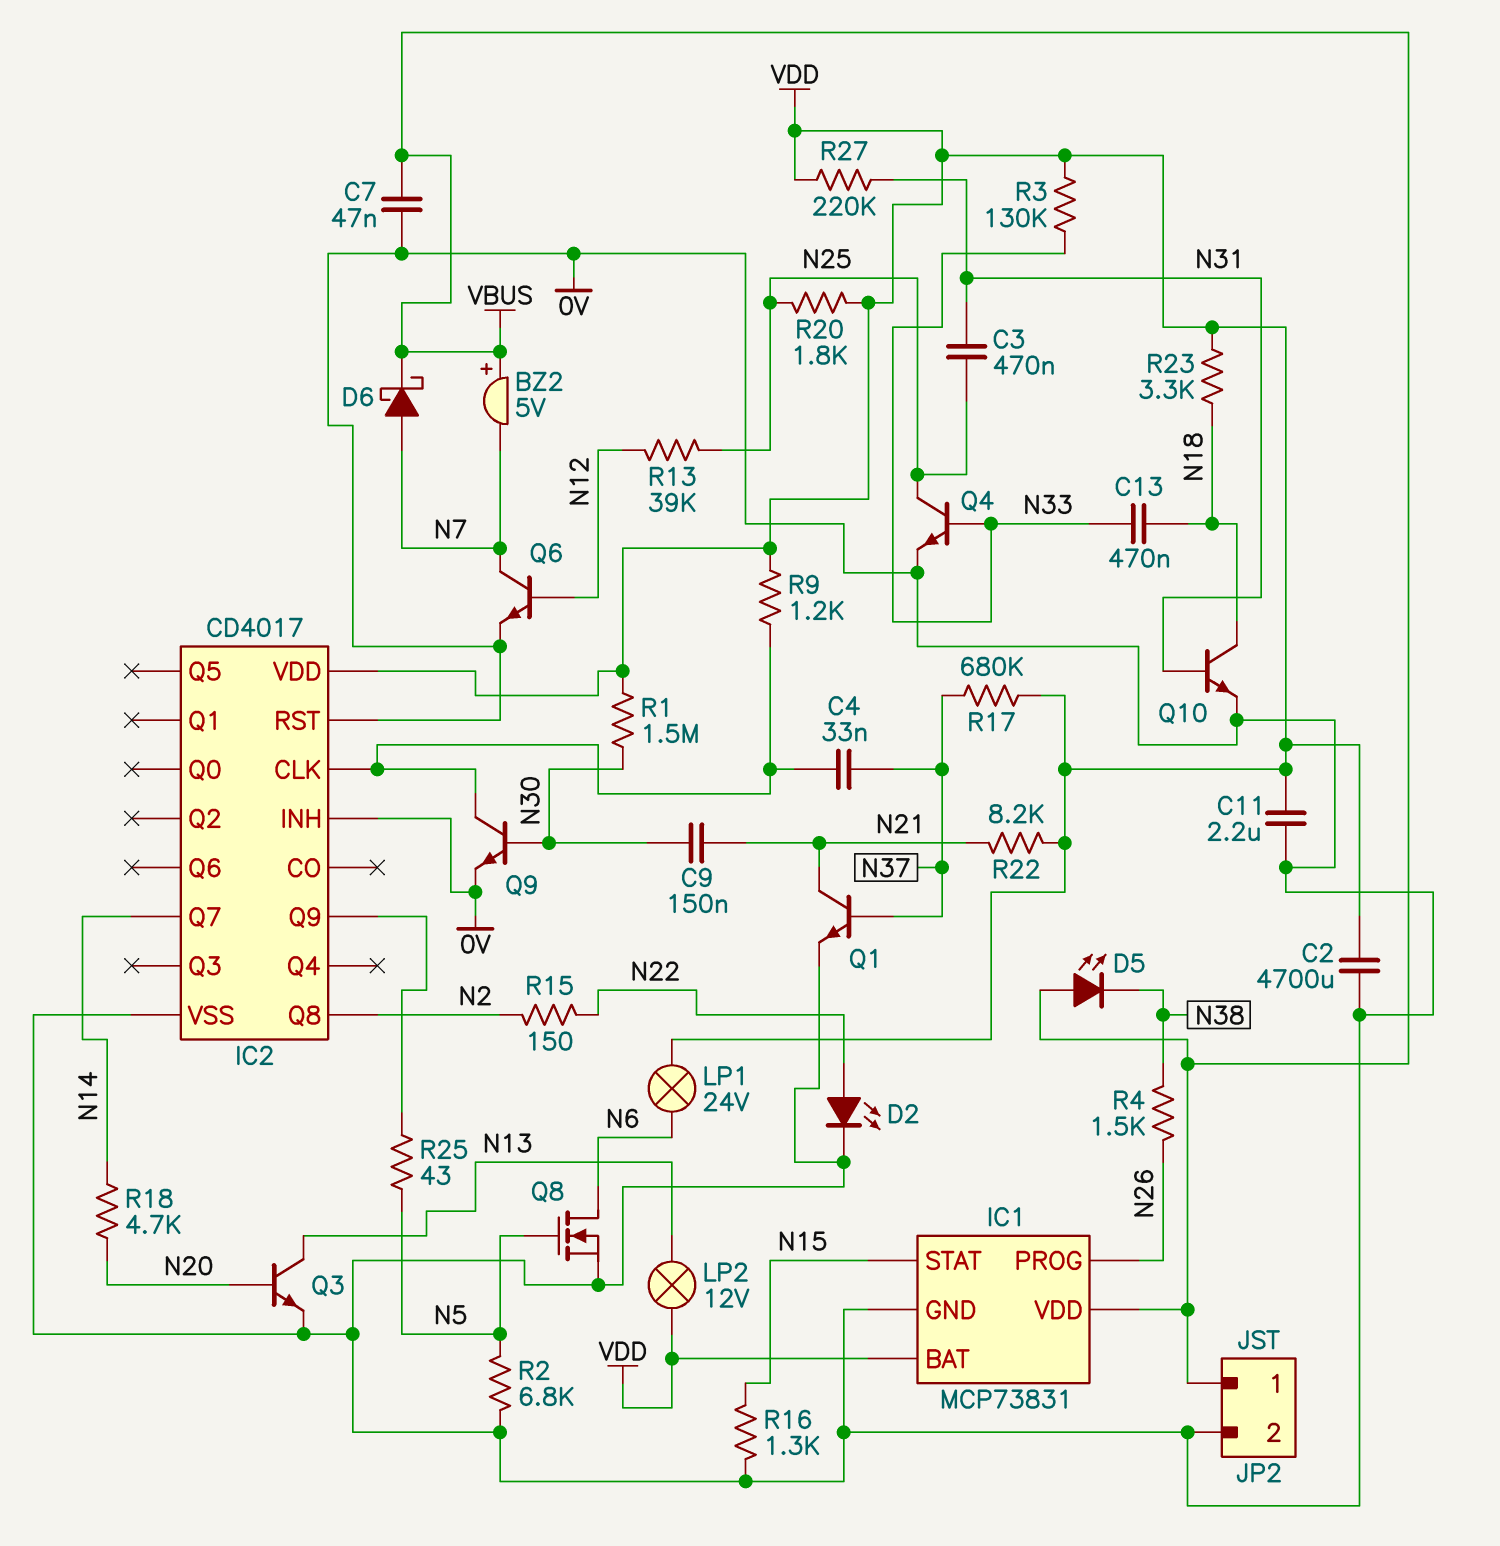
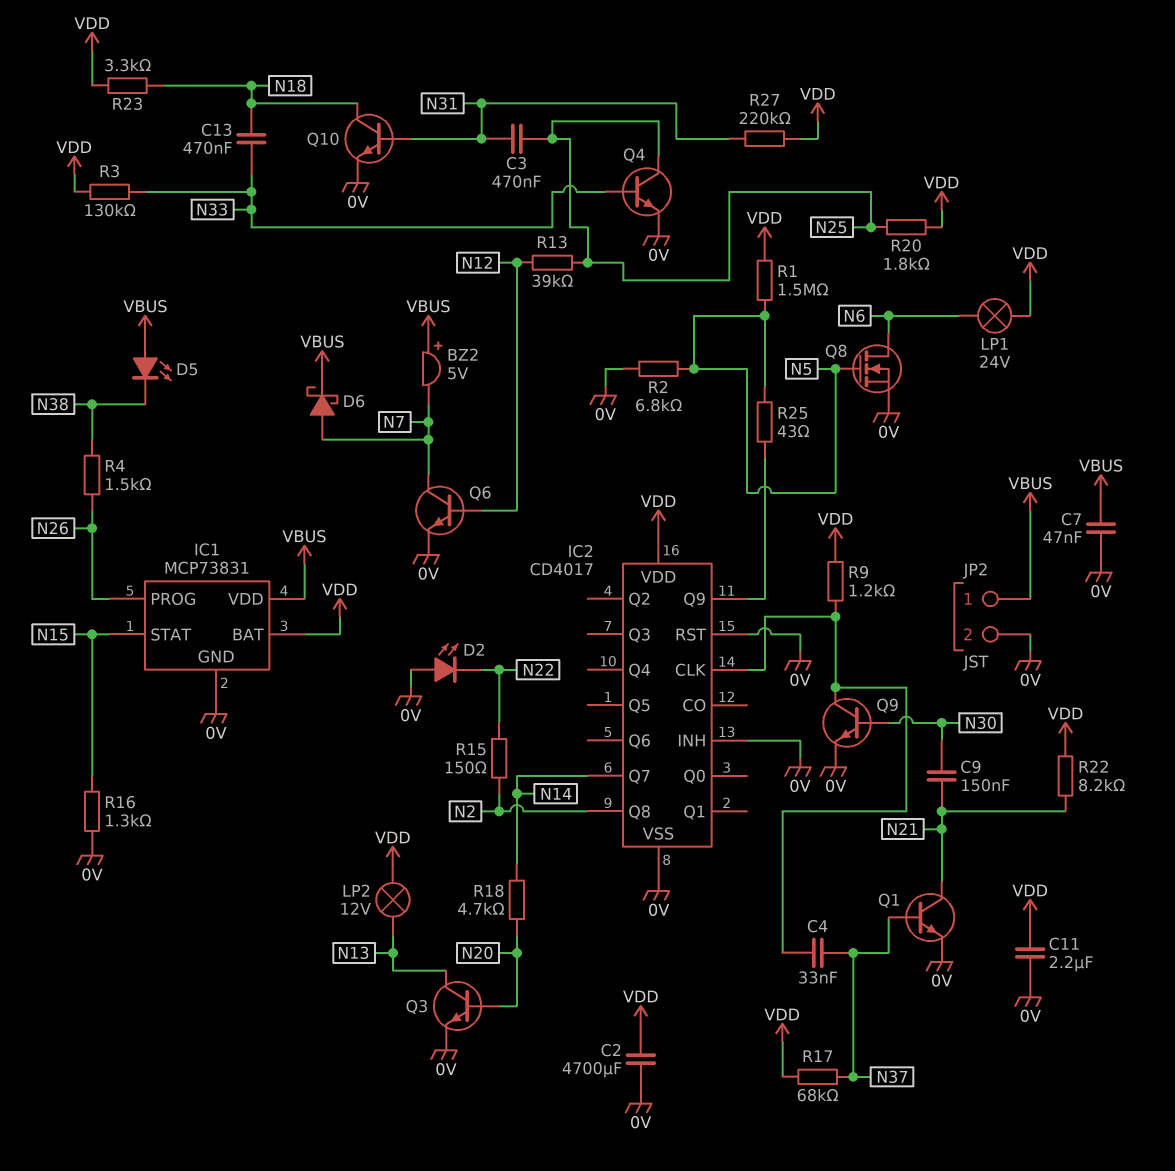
D2: LED (A N22, K 0V) -> LED (A 0V, K N22)
R1: 1.5M (N30, VDD) -> 1.5M (N5, VDD)
R17: 680k (N37, VDD) -> 68k (N37, VDD)

